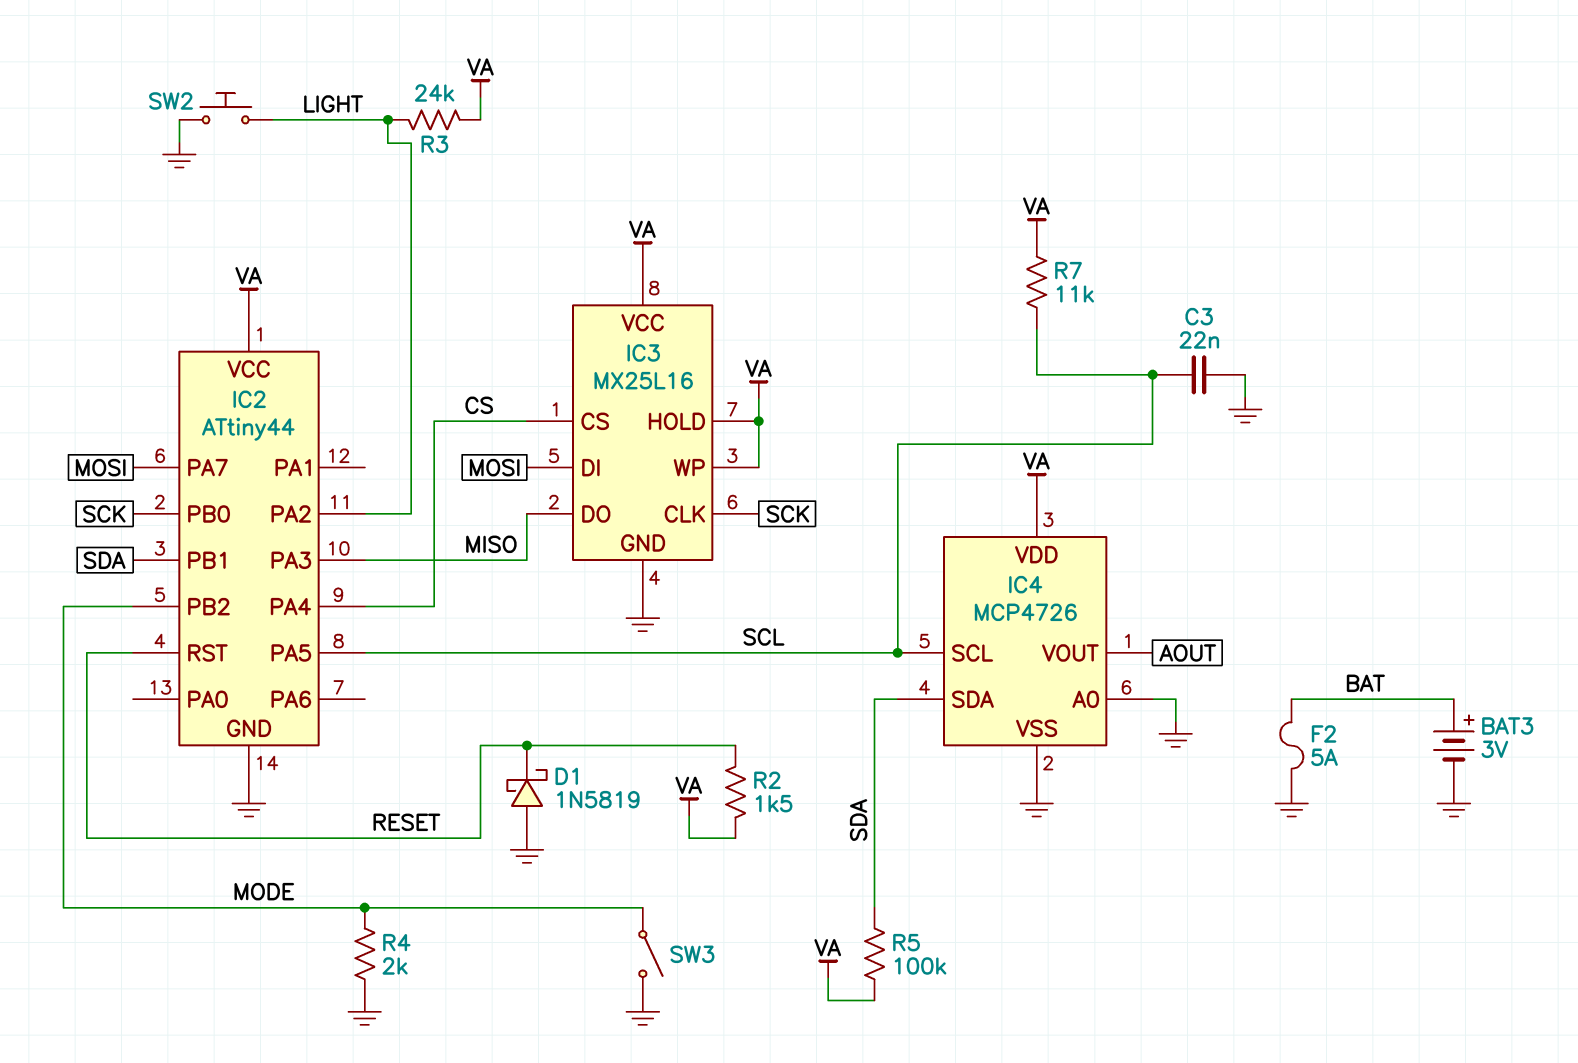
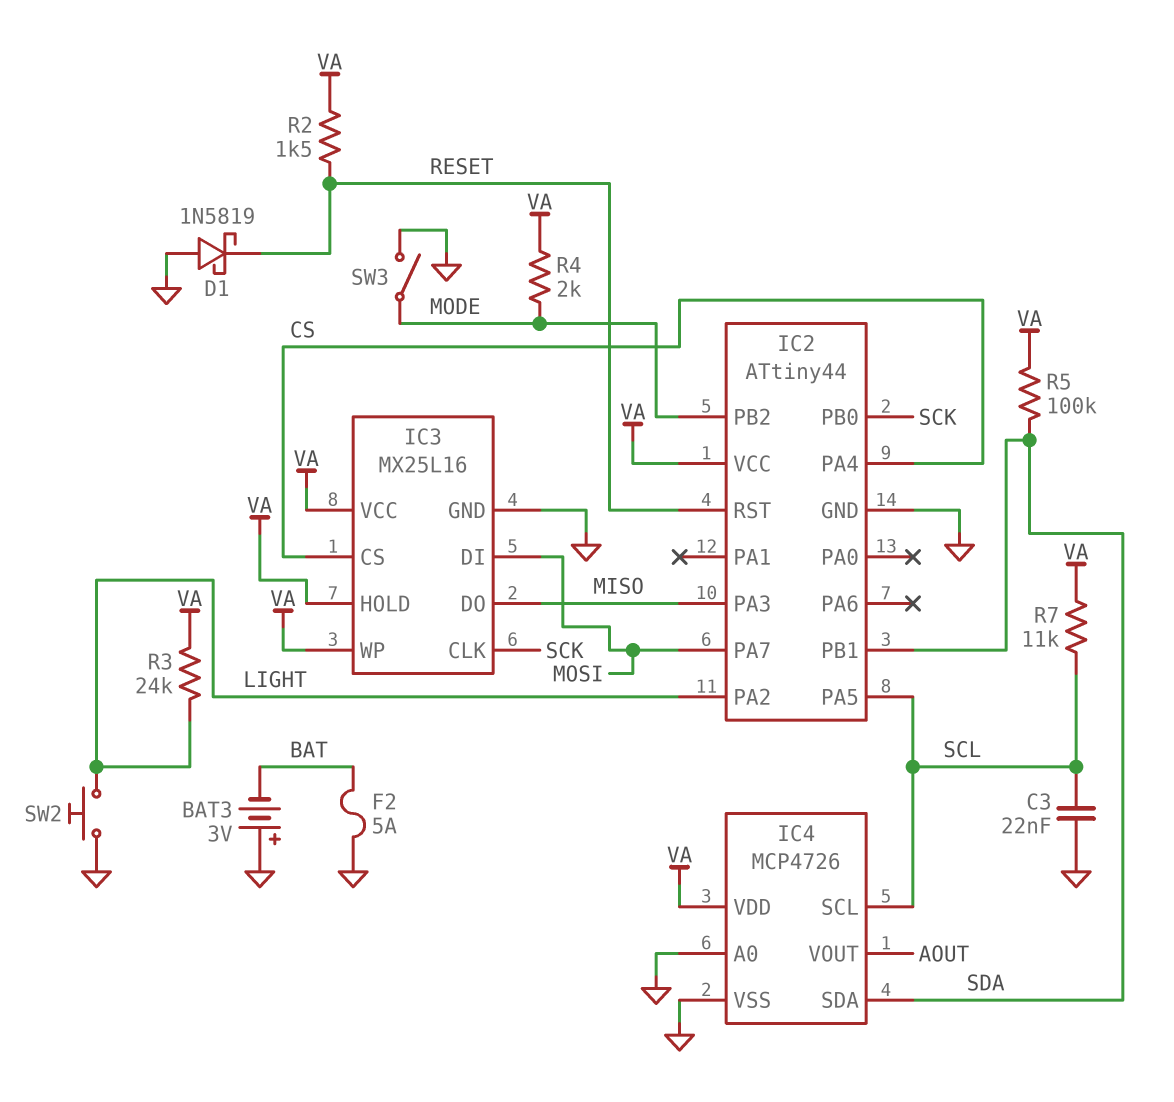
BAT3: 3V (plus BAT, minus GND) -> 3V (plus GND, minus BAT)
R4: 2k (GND, MODE) -> 2k (MODE, VA)

